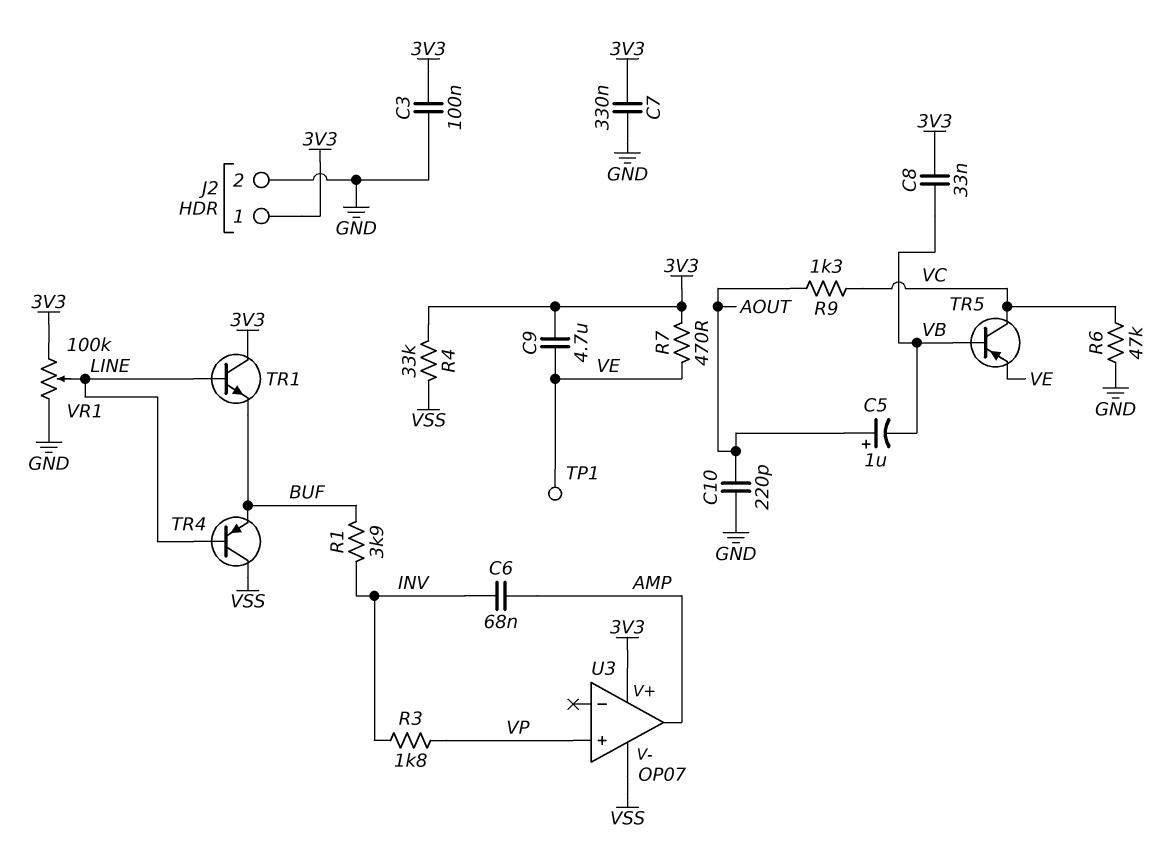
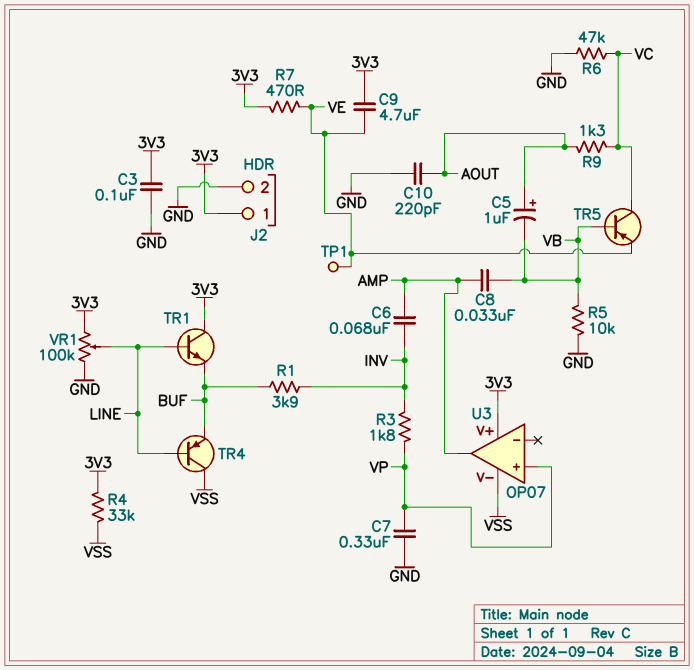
C7: 330nF (3V3, GND) -> 330nF (GND, VP)
C8: 33nF (3V3, VB) -> 33nF (AMP, VB)
R5: none -> 10k (GND, VB)

